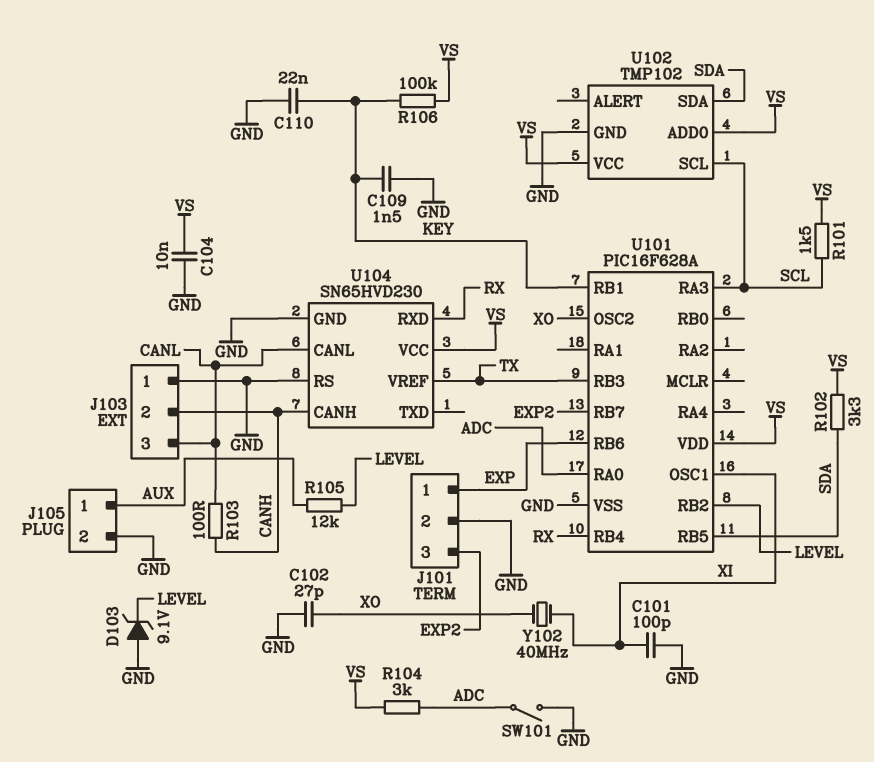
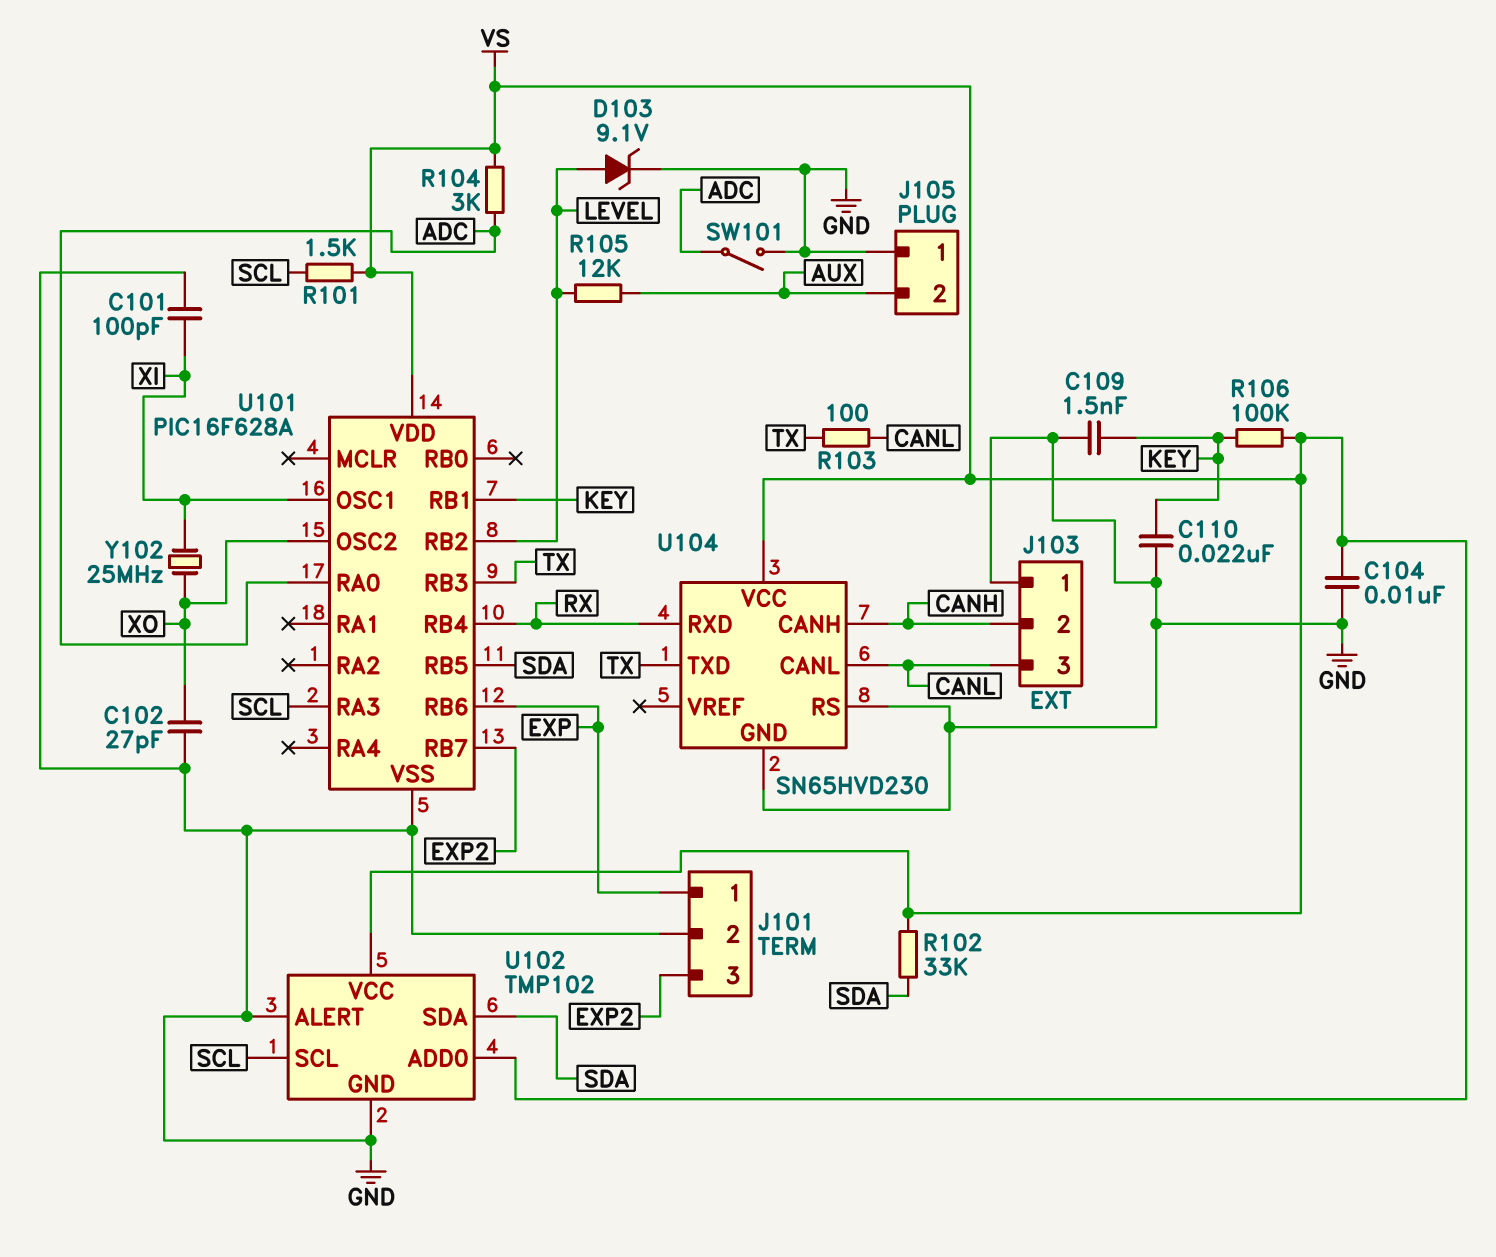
D103: zener 9.1V (A GND, K LEVEL) -> zener 9.1V (A LEVEL, K GND)
J105 pin 1: AUX -> GND
J105 pin 2: GND -> AUX
R102: 3.3k (SDA, VS) -> 33k (SDA, VS)
R103: 100 (CANH, CANL) -> 100 (CANL, TX)
U102 pin ALERT: none -> GND
U104 pin TXD: none -> TX
U104 pin VREF: TX -> none
Y102: 40MHz (XI, XO) -> 25MHz (XI, XO)

